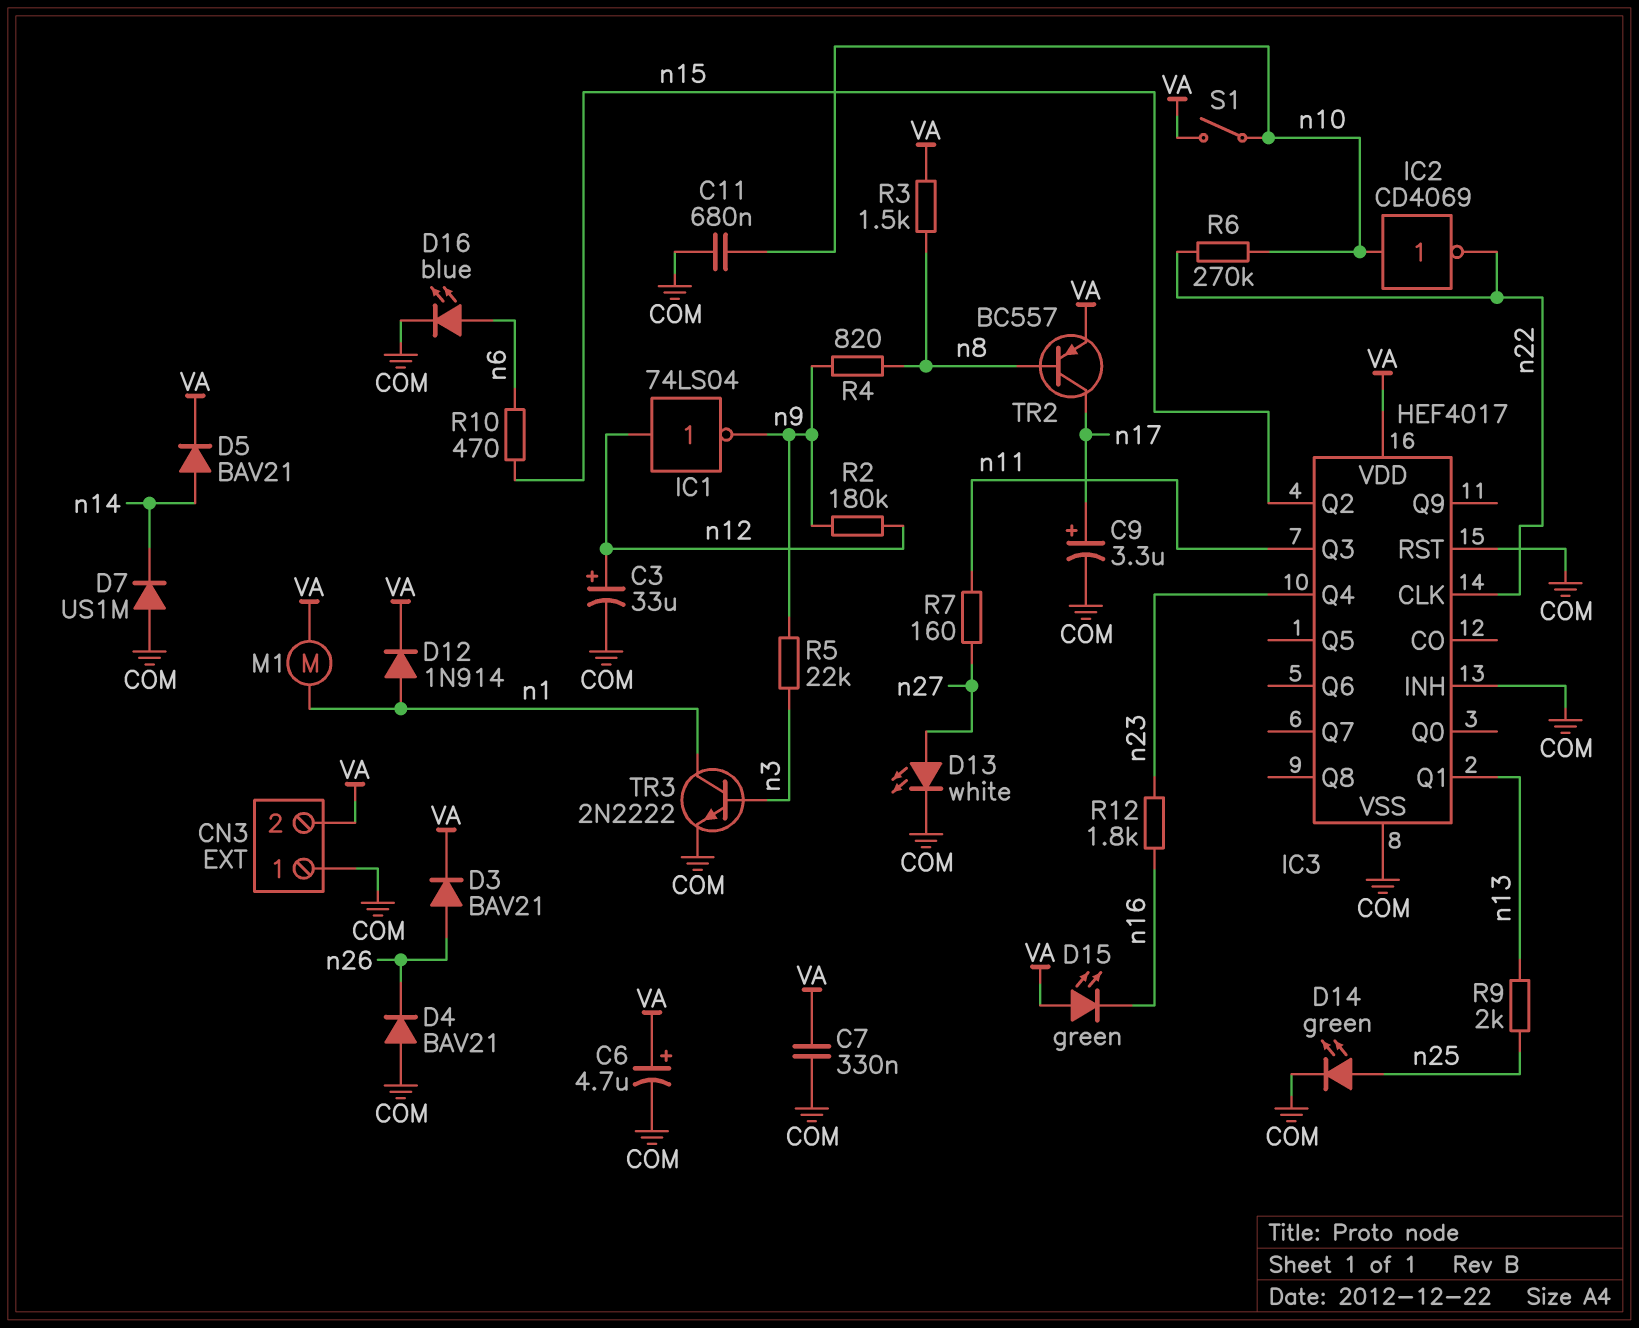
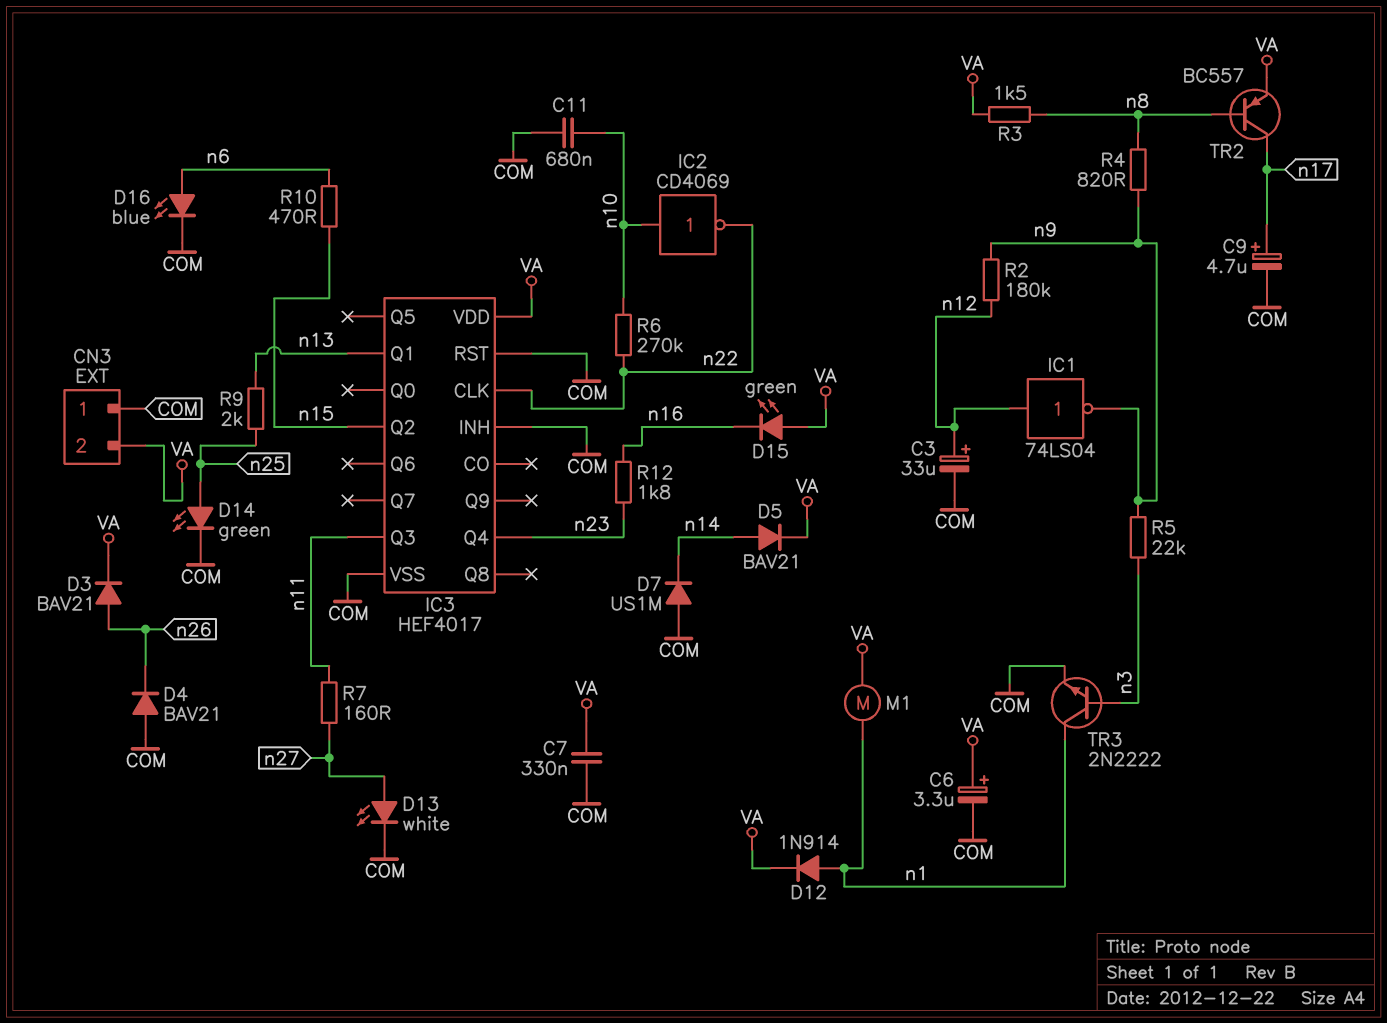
C6: 4.7uF (plus VA, minus COM) -> 3.3uF (plus VA, minus COM)
C9: 3.3uF (plus n17, minus COM) -> 4.7uF (plus n17, minus COM)
S1: switch (VA, n10) -> none

